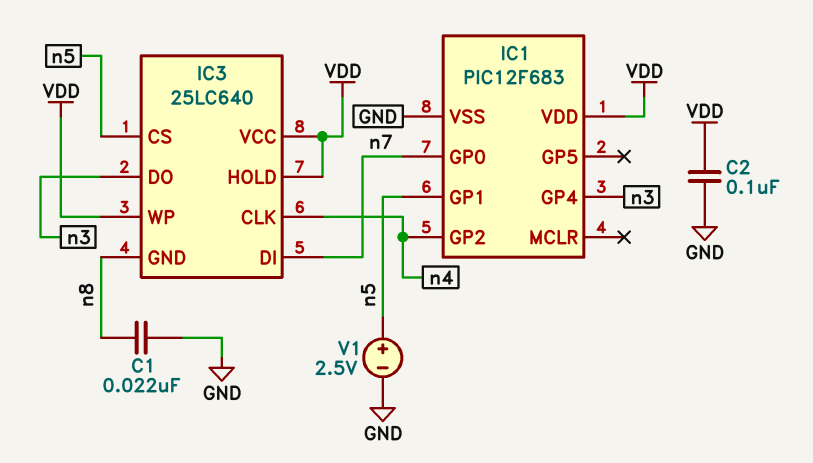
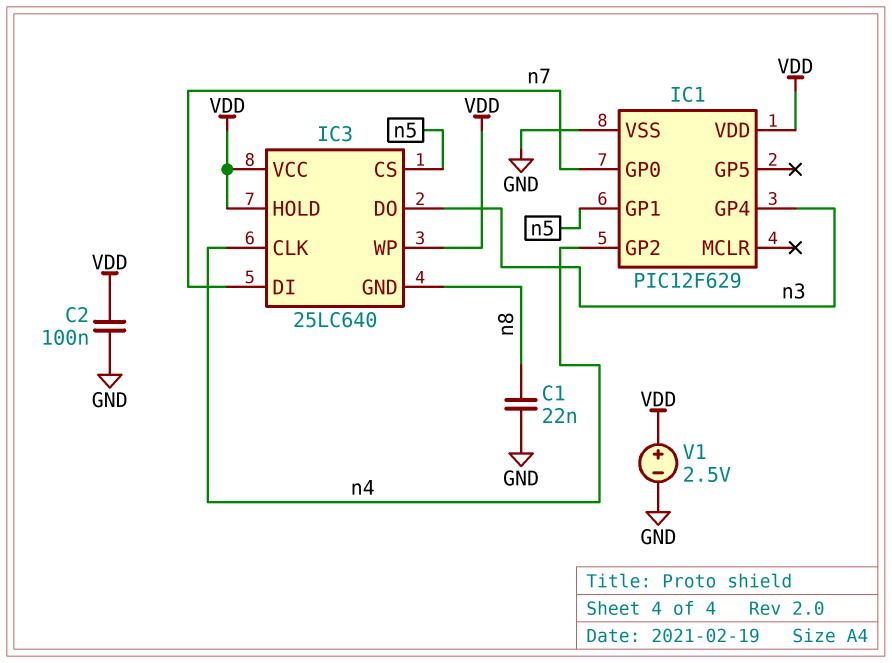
IC1: PIC12F683 -> PIC12F629
V1: 2.5V (plus n5, minus GND) -> 2.5V (plus VDD, minus GND)

